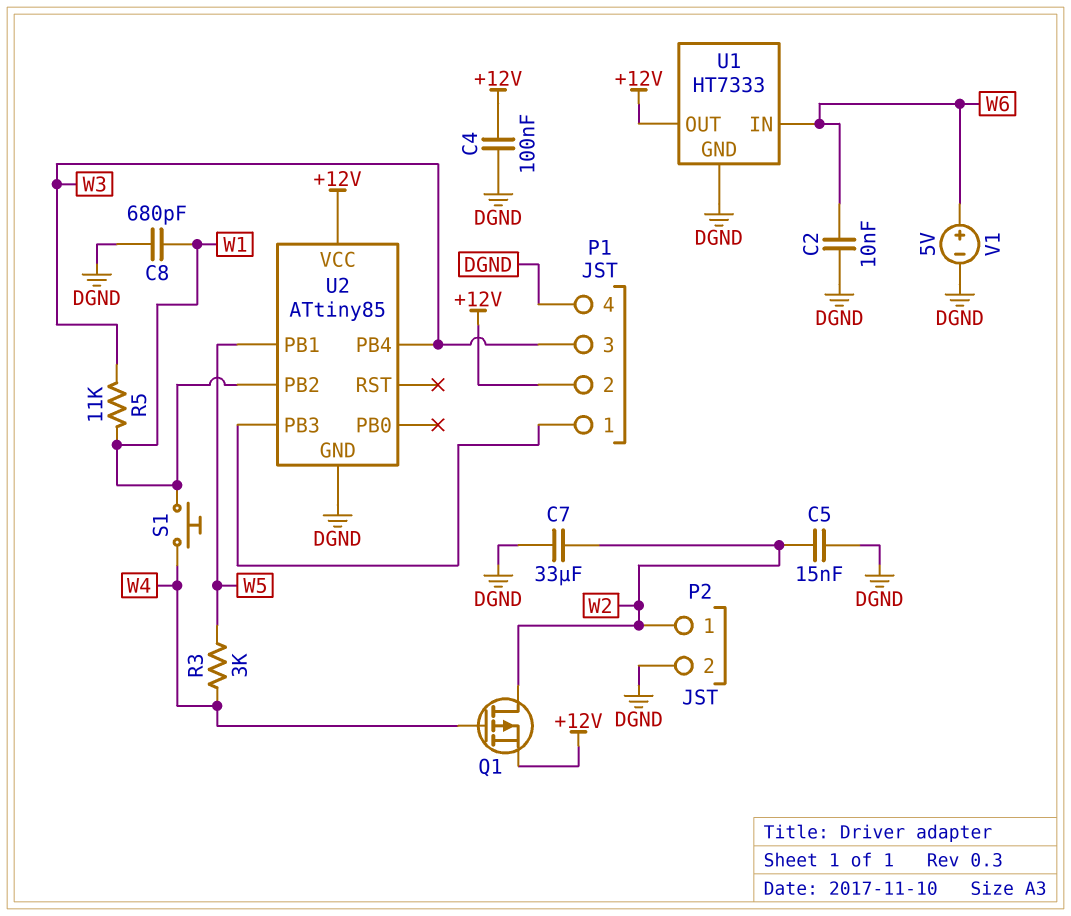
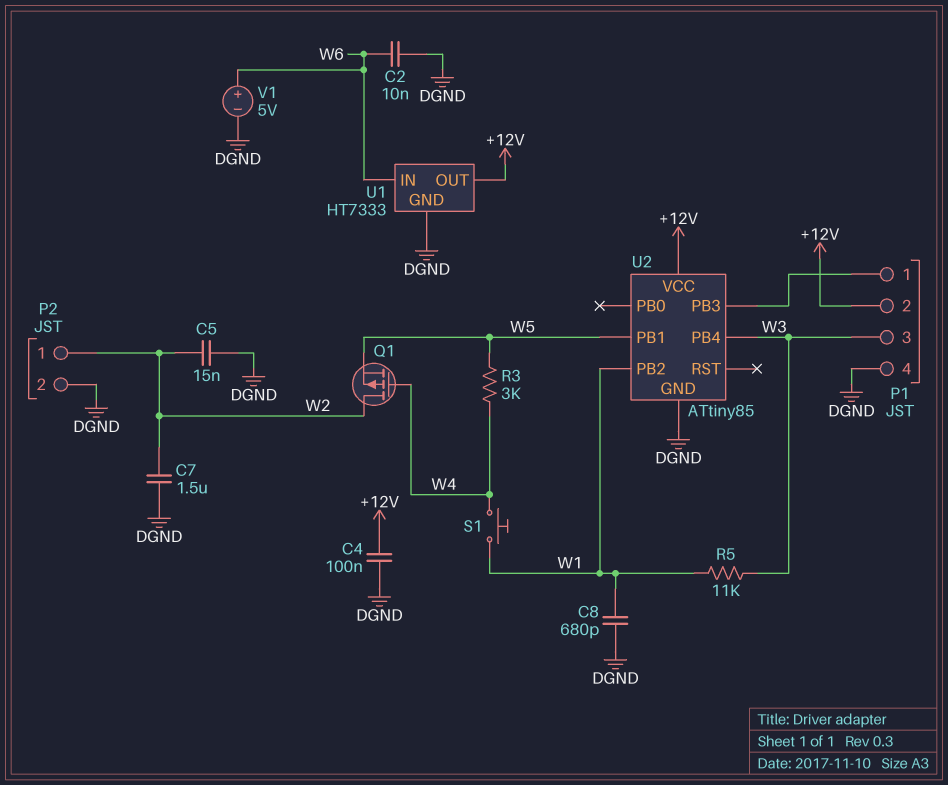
C7: 33uF (DGND, W2) -> 1.5uF (DGND, W2)
Q1: PMOS (G W4, D W2, S +12V) -> PMOS (G W4, D W2, S W5)

